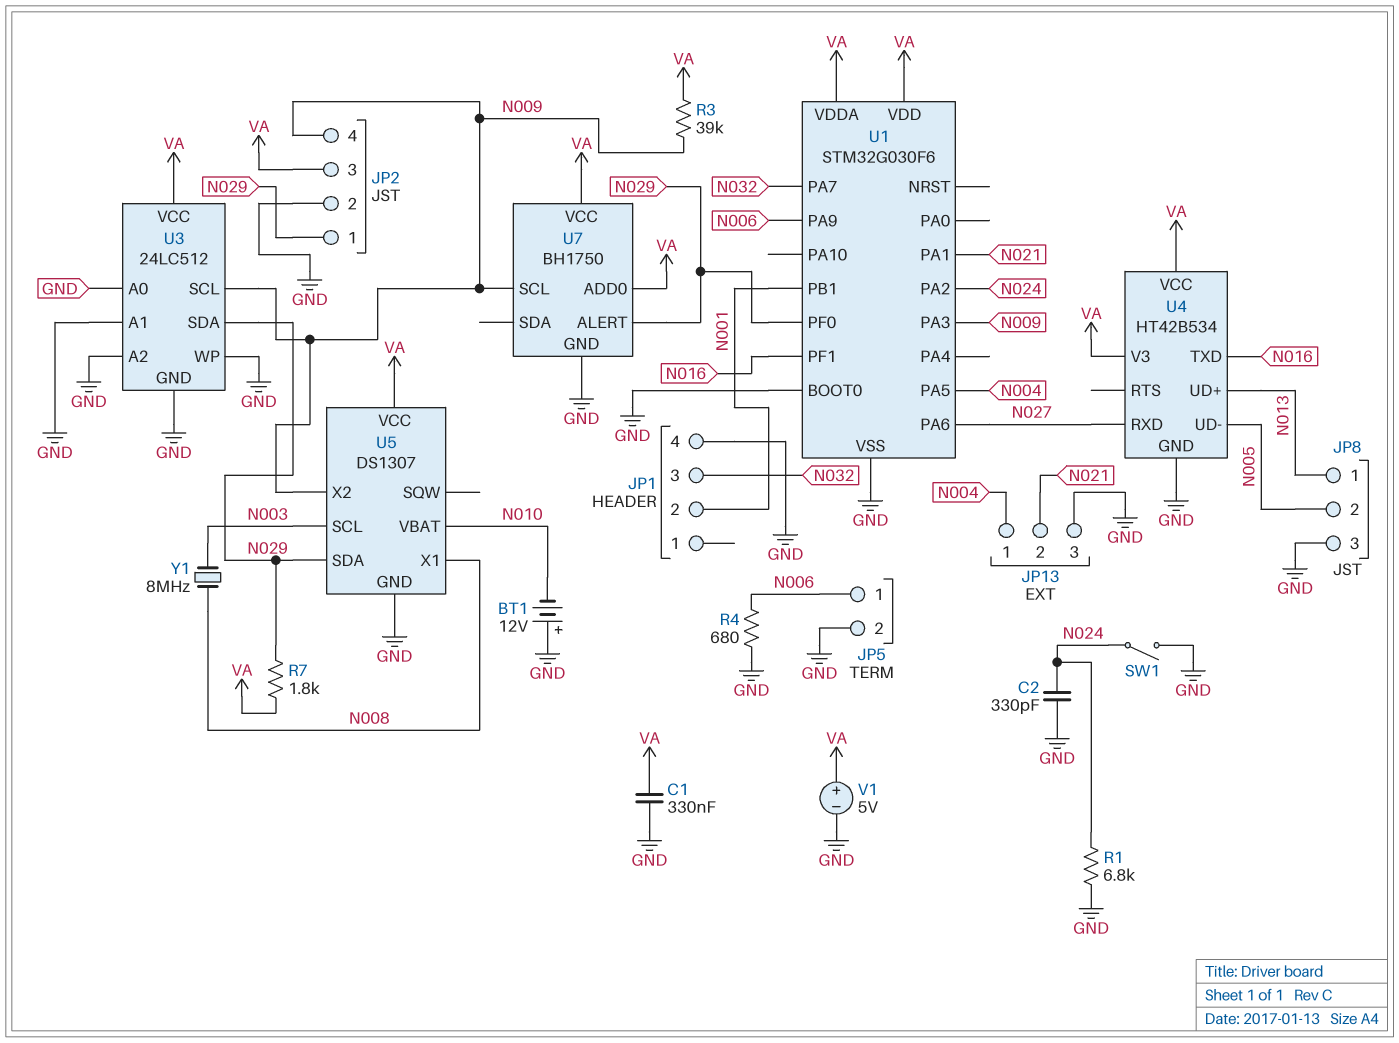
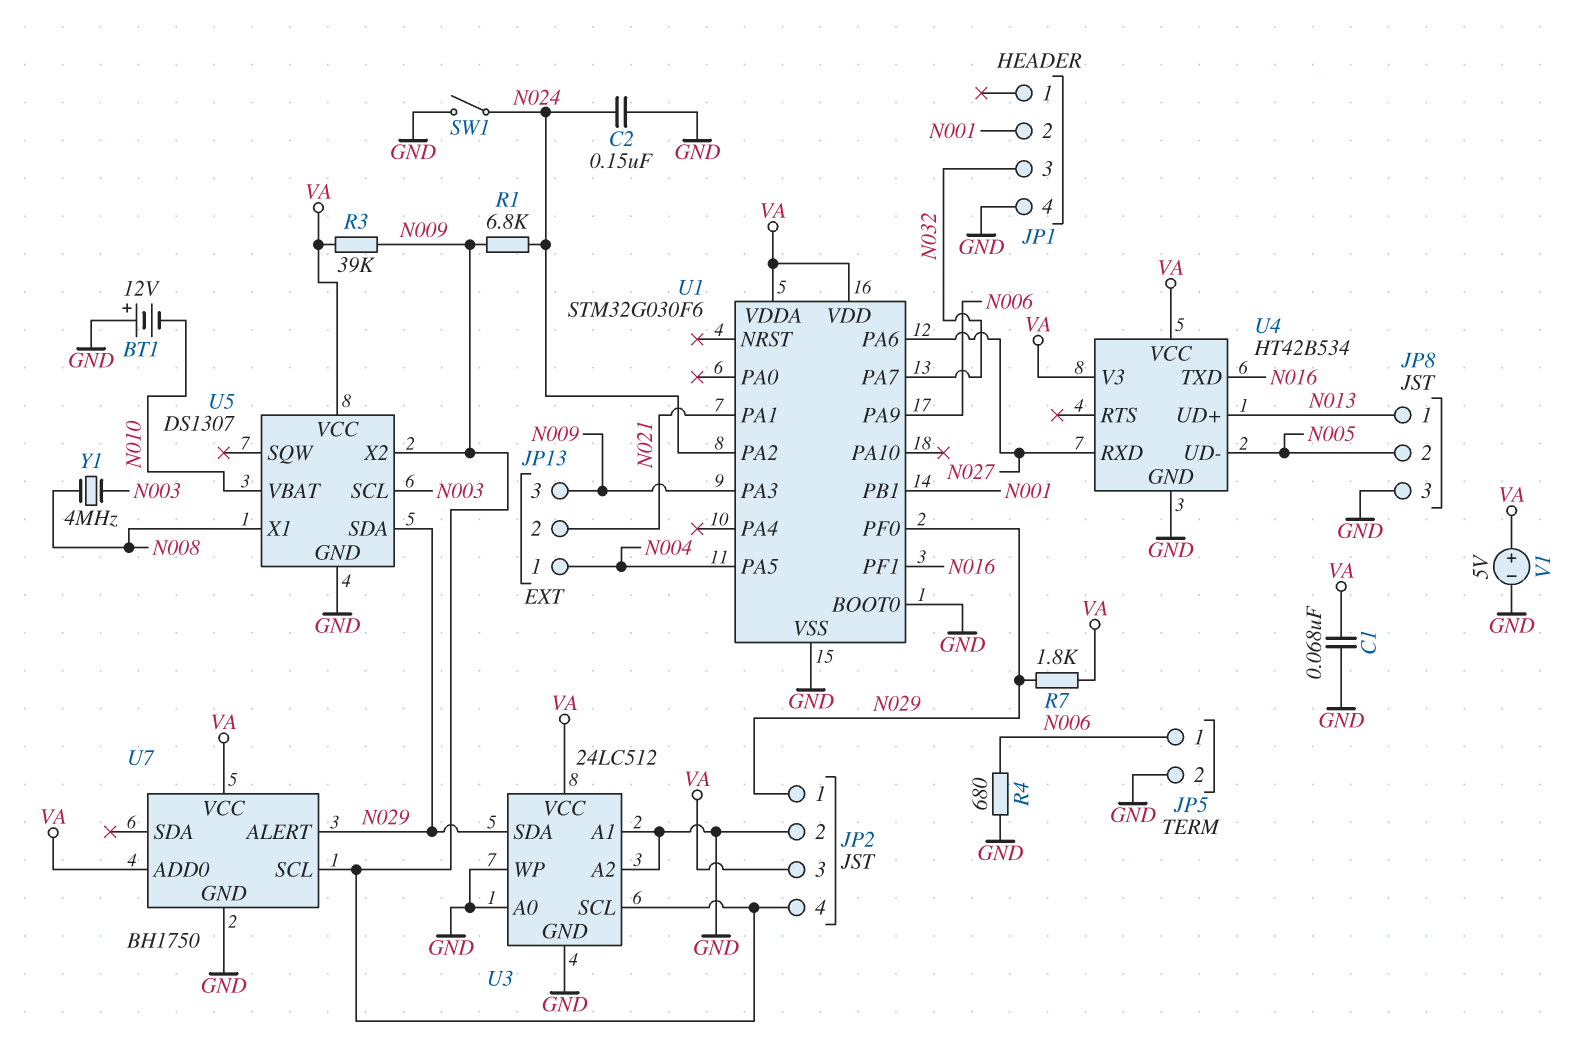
C1: 330nF (GND, VA) -> 68nF (GND, VA)
C2: 330pF (GND, N024) -> 150nF (GND, N024)
JP13 pin 3: GND -> N009
R1: 6.8k (GND, N024) -> 6.8k (N009, N024)
Y1: 8MHz (N003, N008) -> 4MHz (N003, N008)

